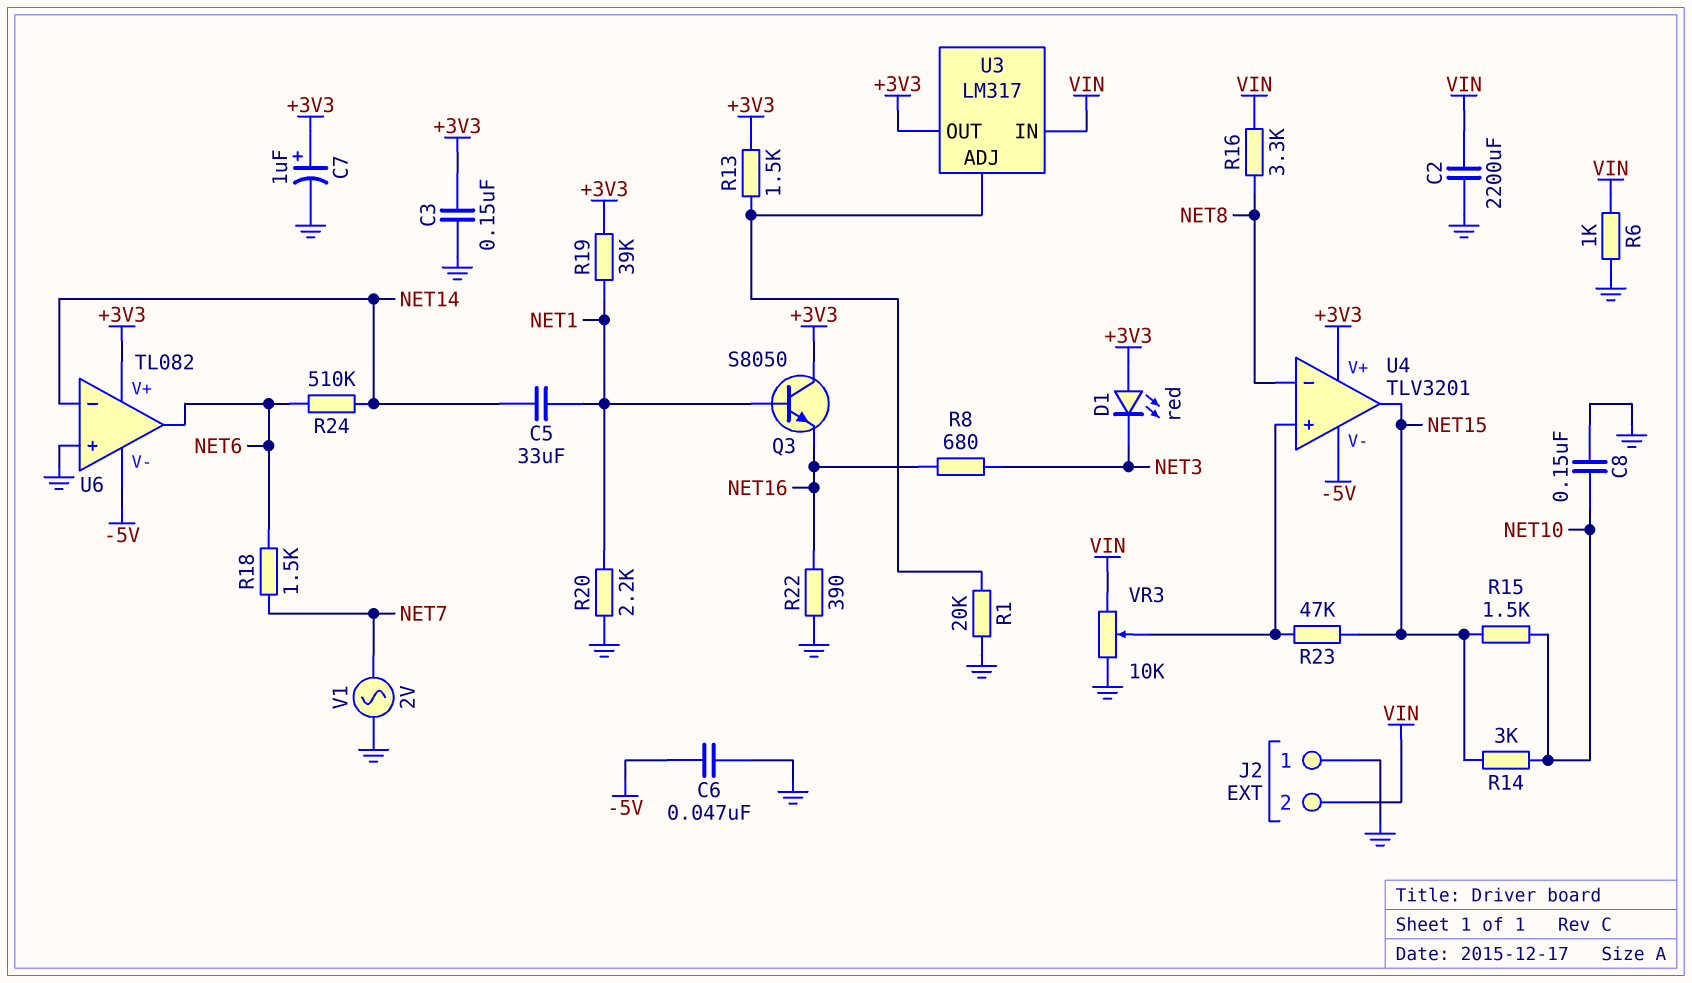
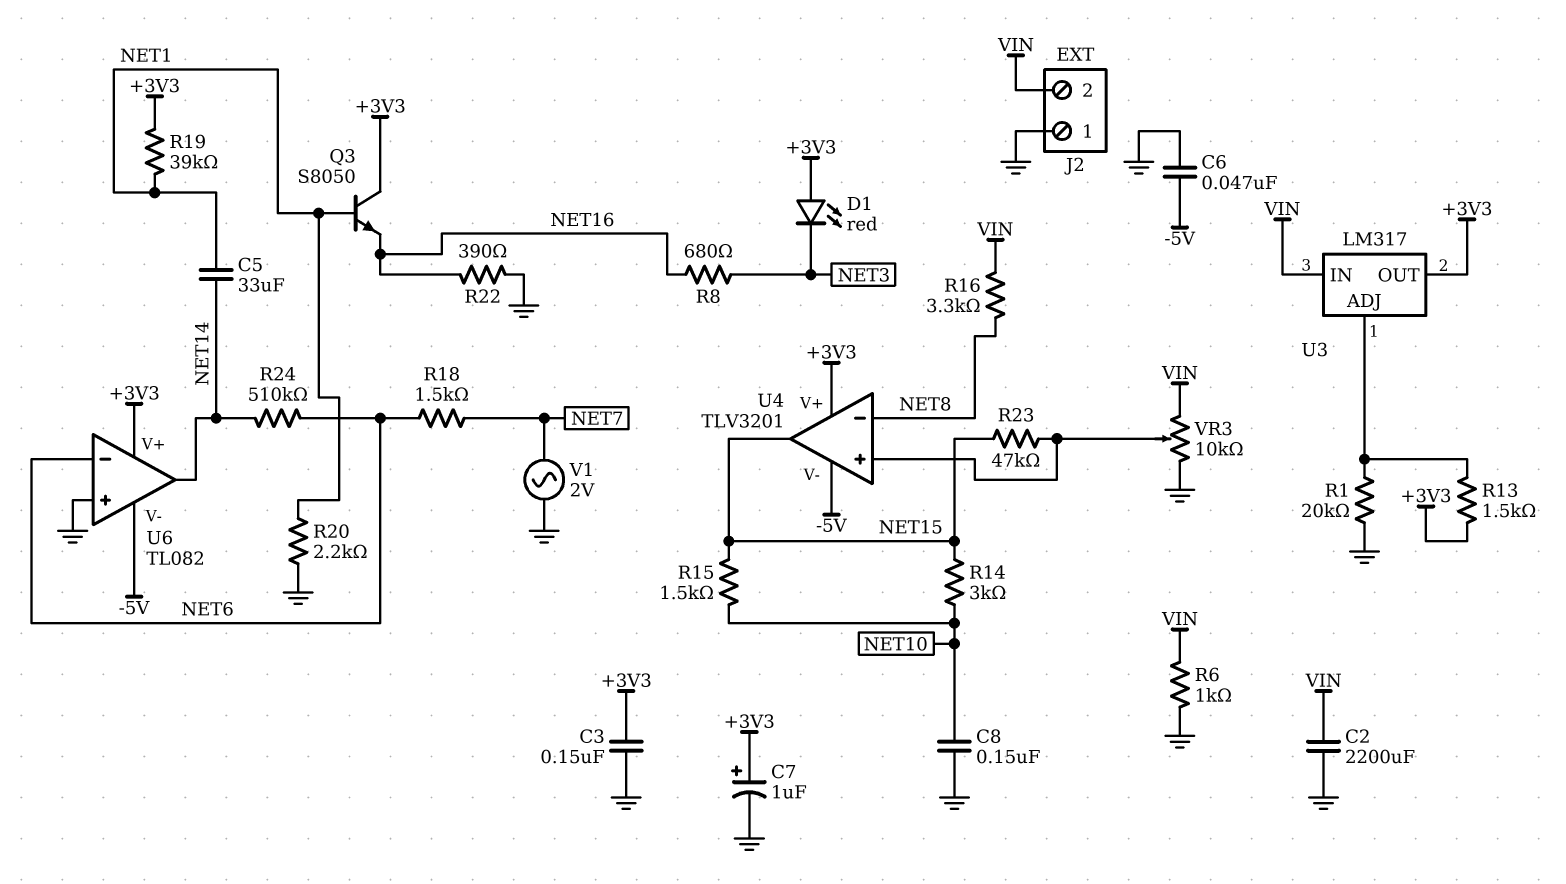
U6 pin in-: NET14 -> NET6
U6 pin out: NET6 -> NET14

